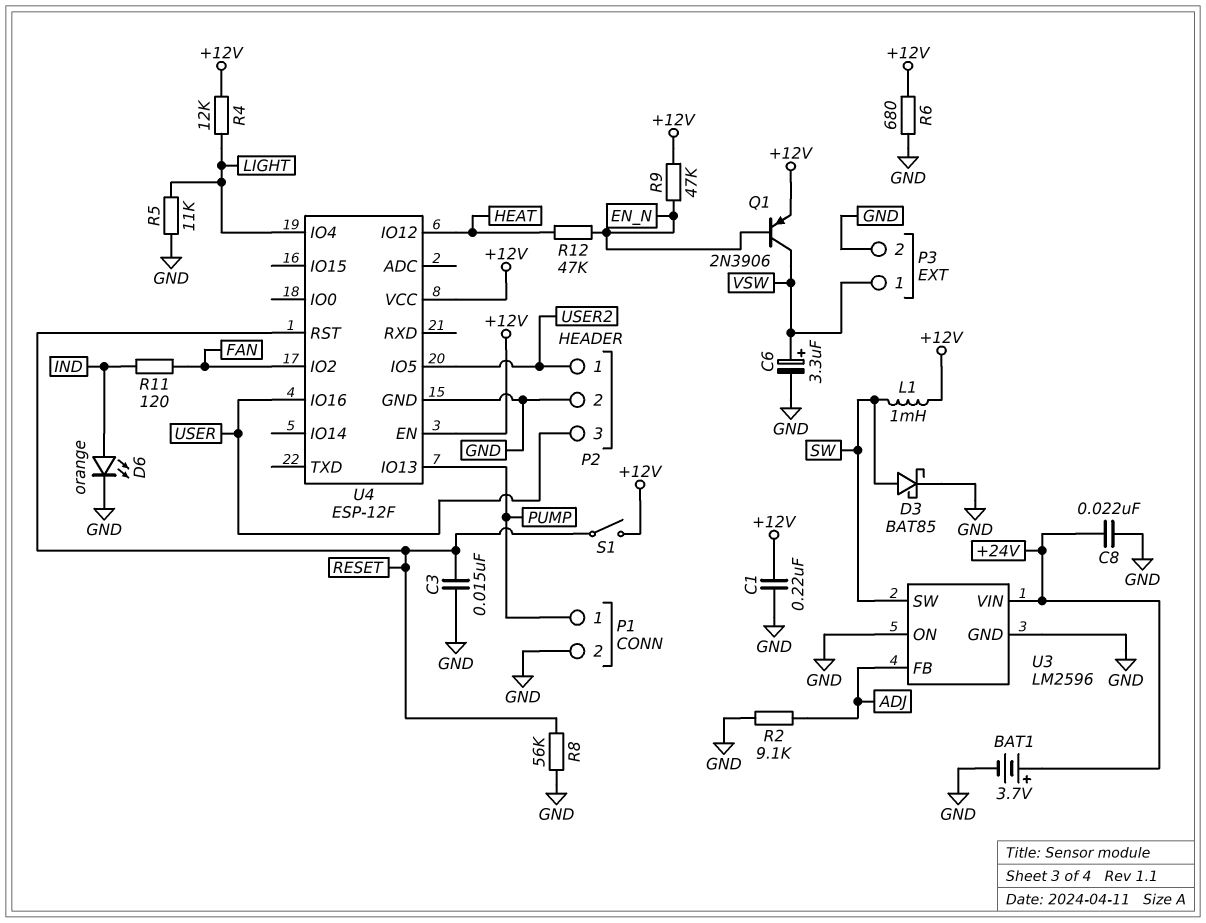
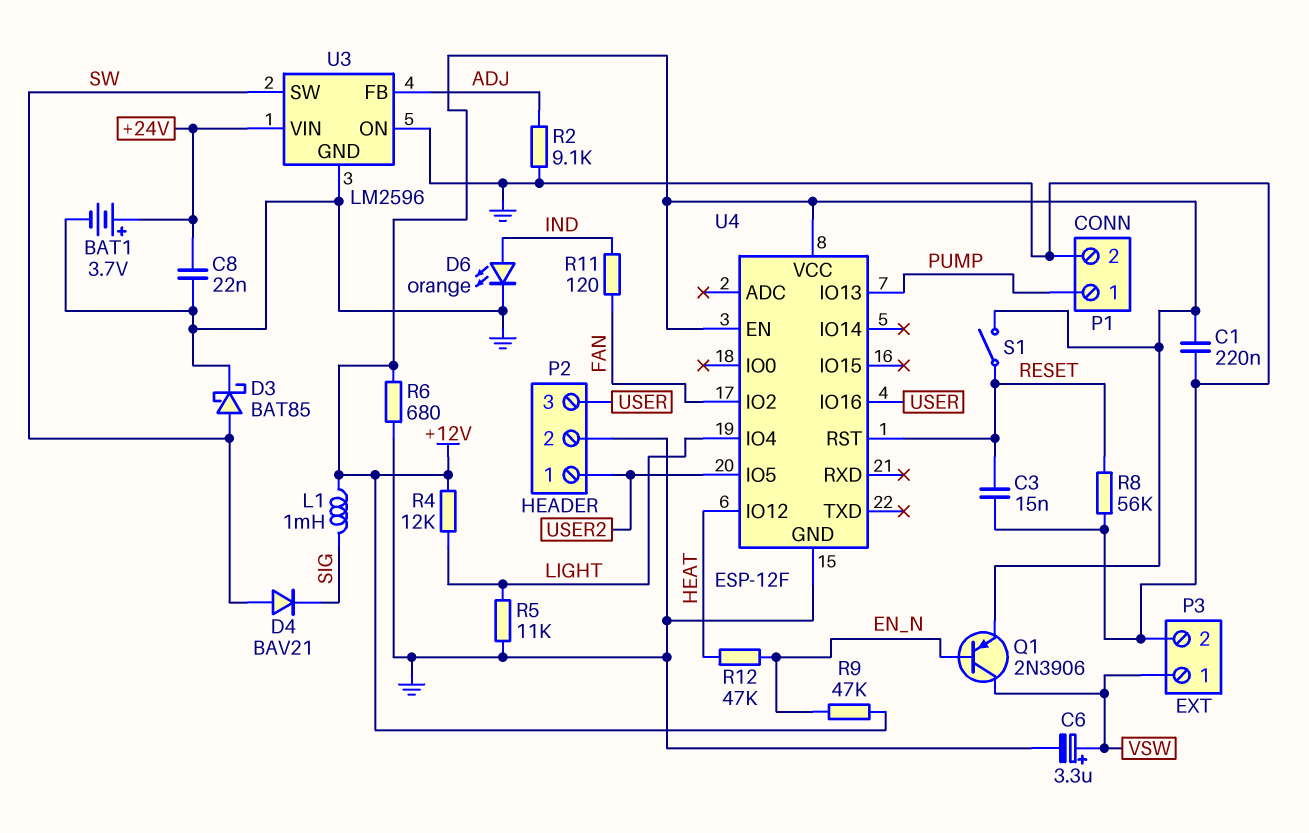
D4: none -> diode BAV21 (A SW, K SIG)
L1: 1mH (+12V, SW) -> 1mH (+12V, SIG)

